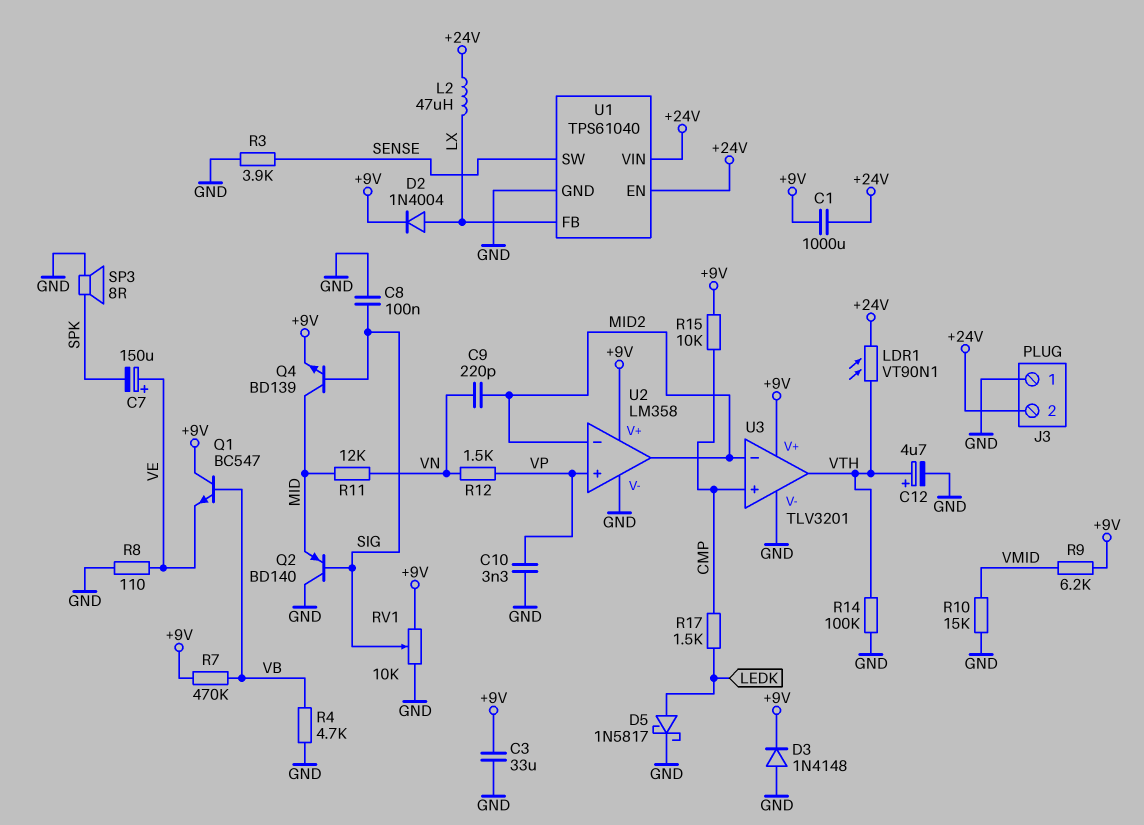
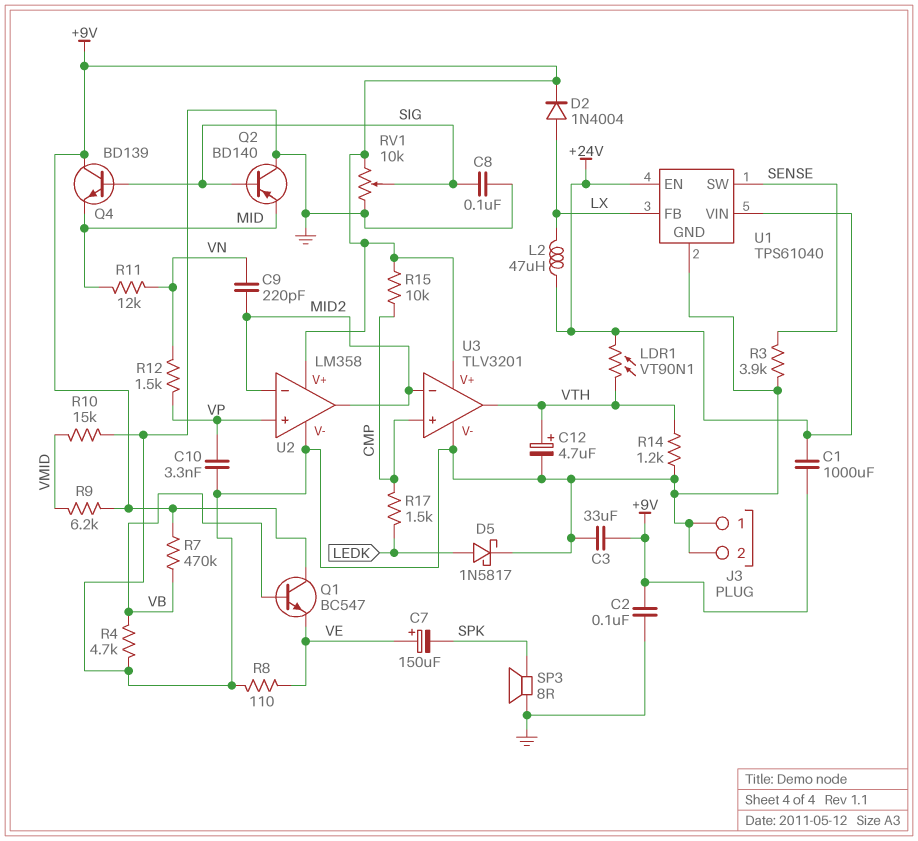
C2: none -> 100nF (+9V, GND)
D3: diode 1N4148 (A GND, K +9V) -> none
J3 pin 2: +24V -> GND
Q4: NPN BD139 (B SIG, C MID, E +9V) -> NPN BD139 (B SIG, C +9V, E MID)
R14: 100k (GND, VTH) -> 1.2k (GND, VTH)

